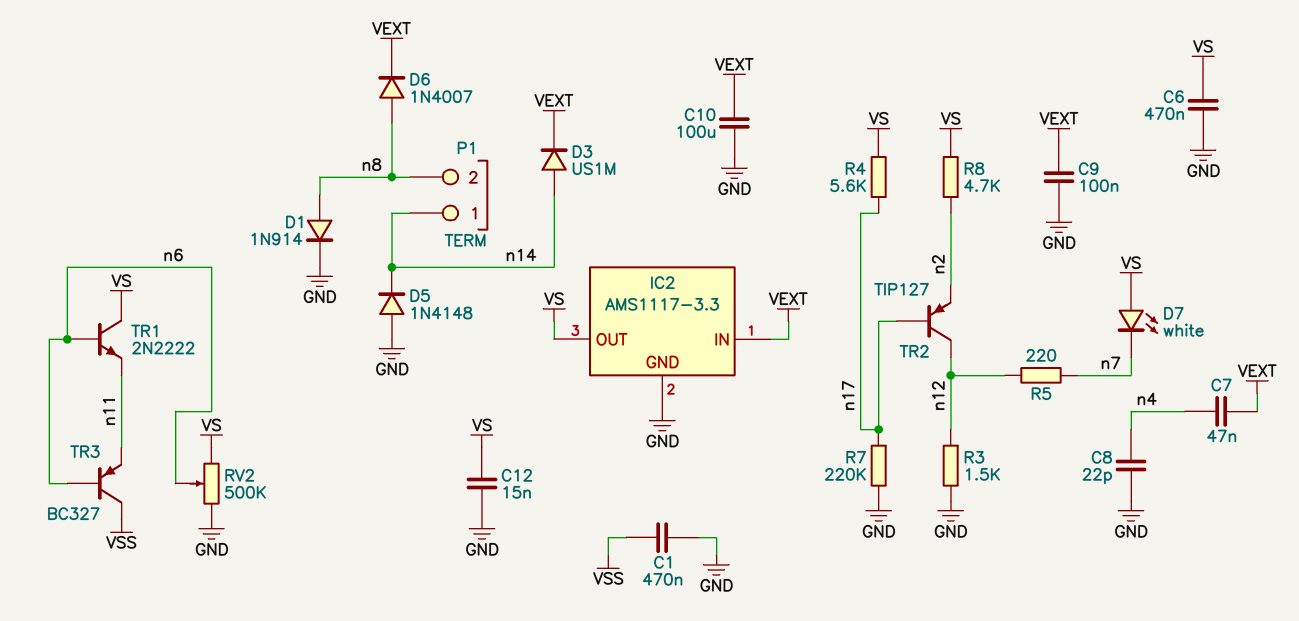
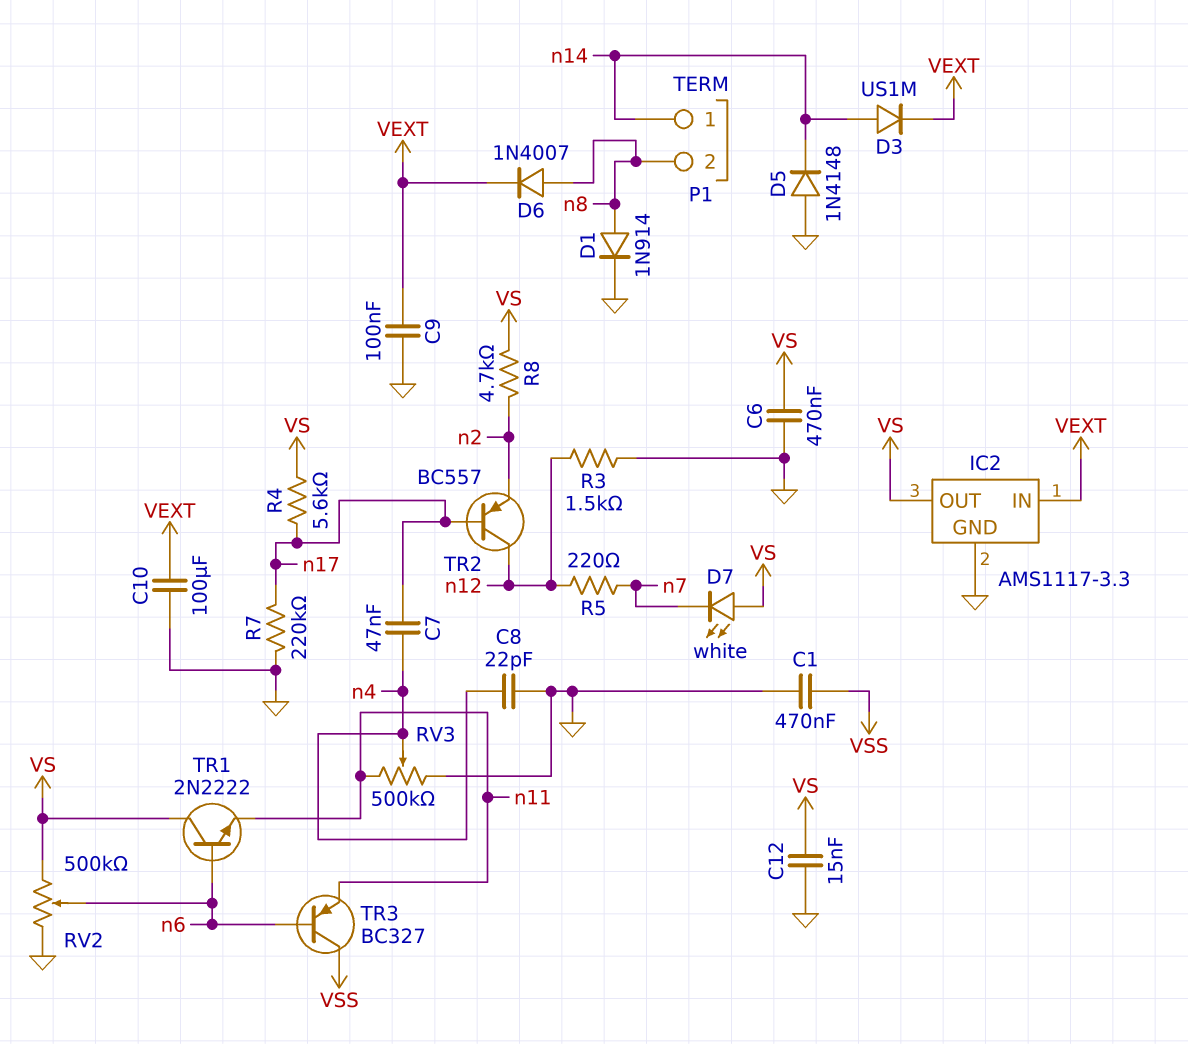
C7: 47nF (VEXT, n4) -> 47nF (n4, n17)
RV3: none -> 500k (GND, n11, wiper n4)
TR2: PNP TIP127 (B n17, C n12, E n2) -> PNP BC557 (B n17, C n12, E n2)

